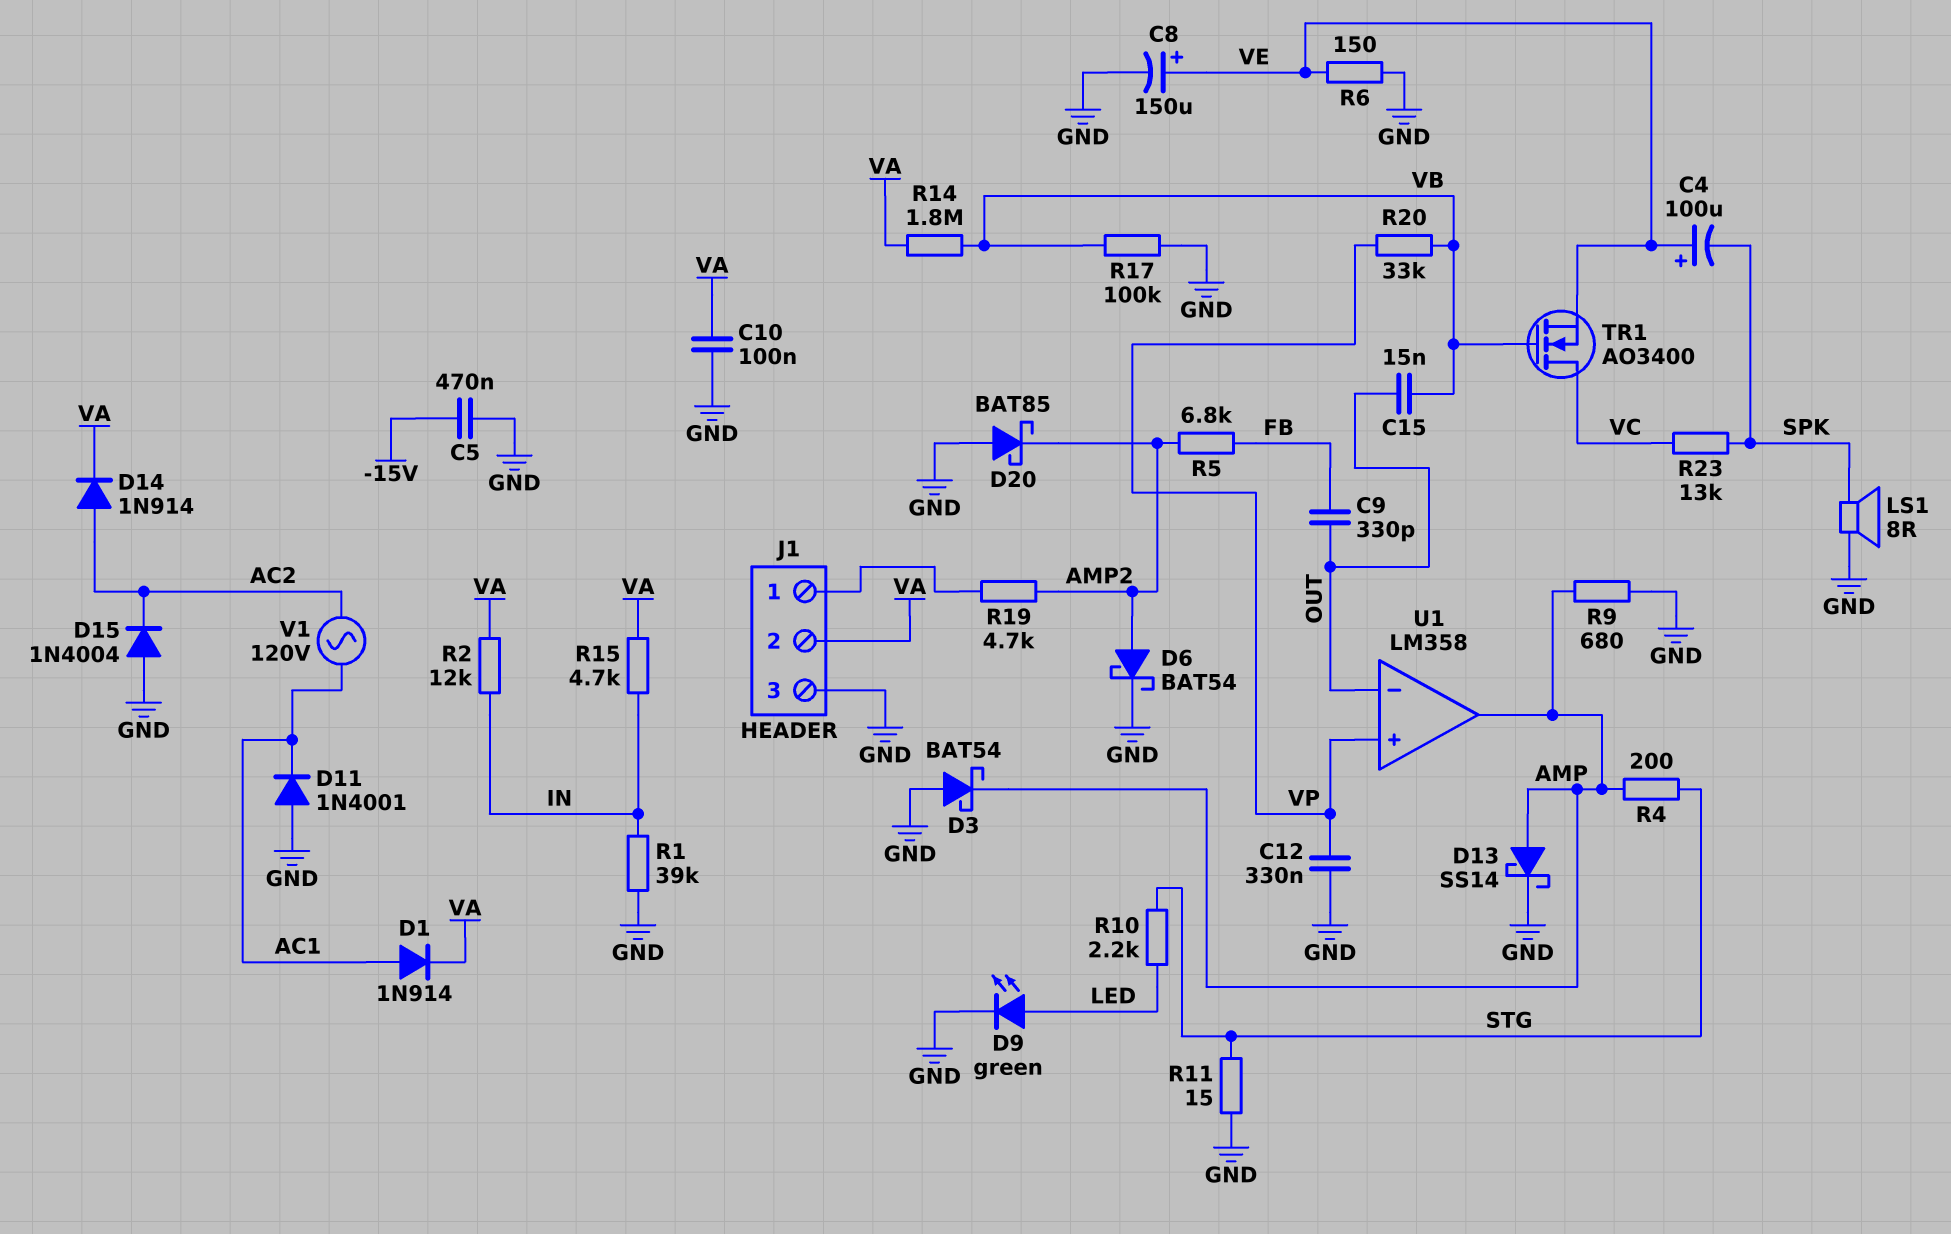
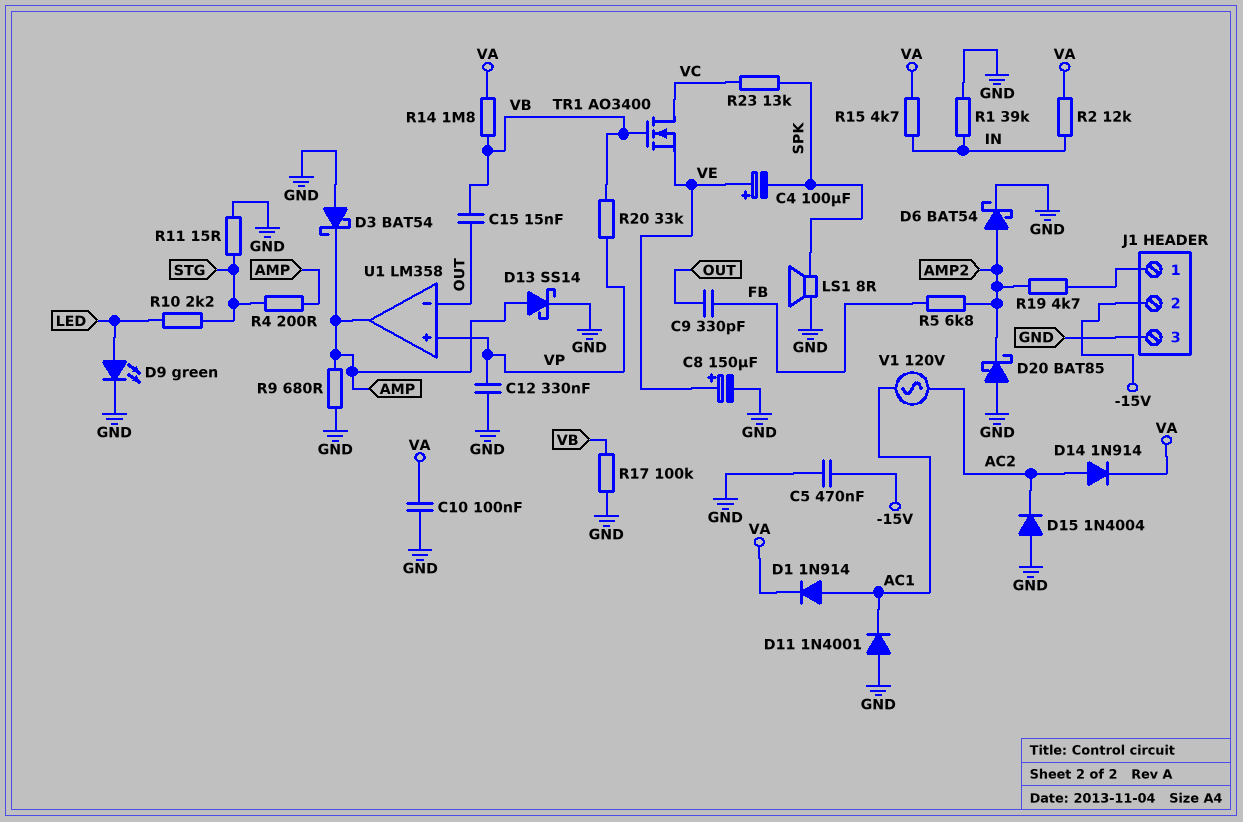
J1 pin 2: VA -> -15V
R6: 150 (GND, VE) -> none

